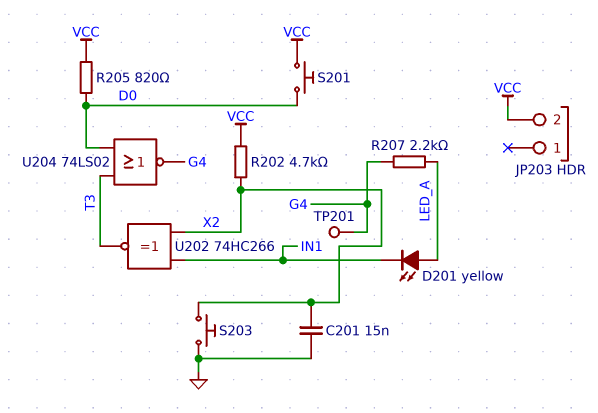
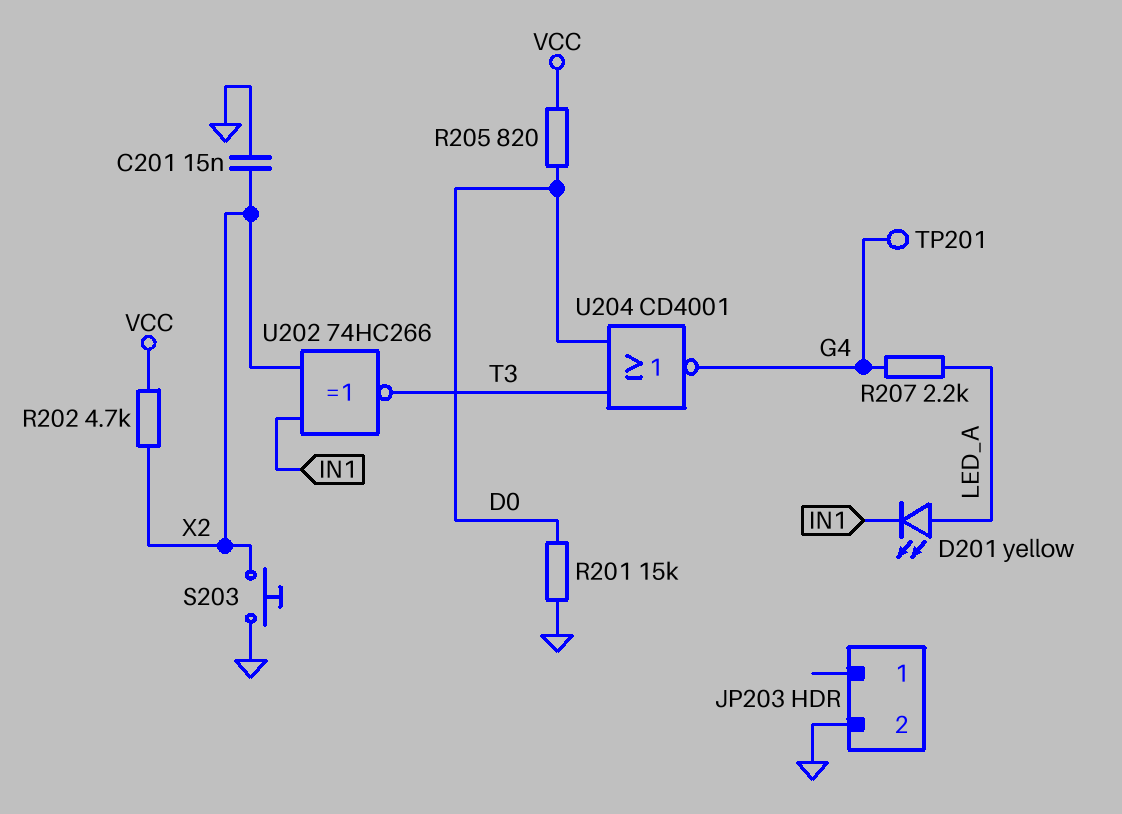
JP203 pin 2: VCC -> GND
R201: none -> 15k (D0, GND)
S201: button (D0, VCC) -> none
U204: NOR 74LS02 (in D0, in T3, out G4) -> NOR CD4001 (in D0, in T3, out G4)

